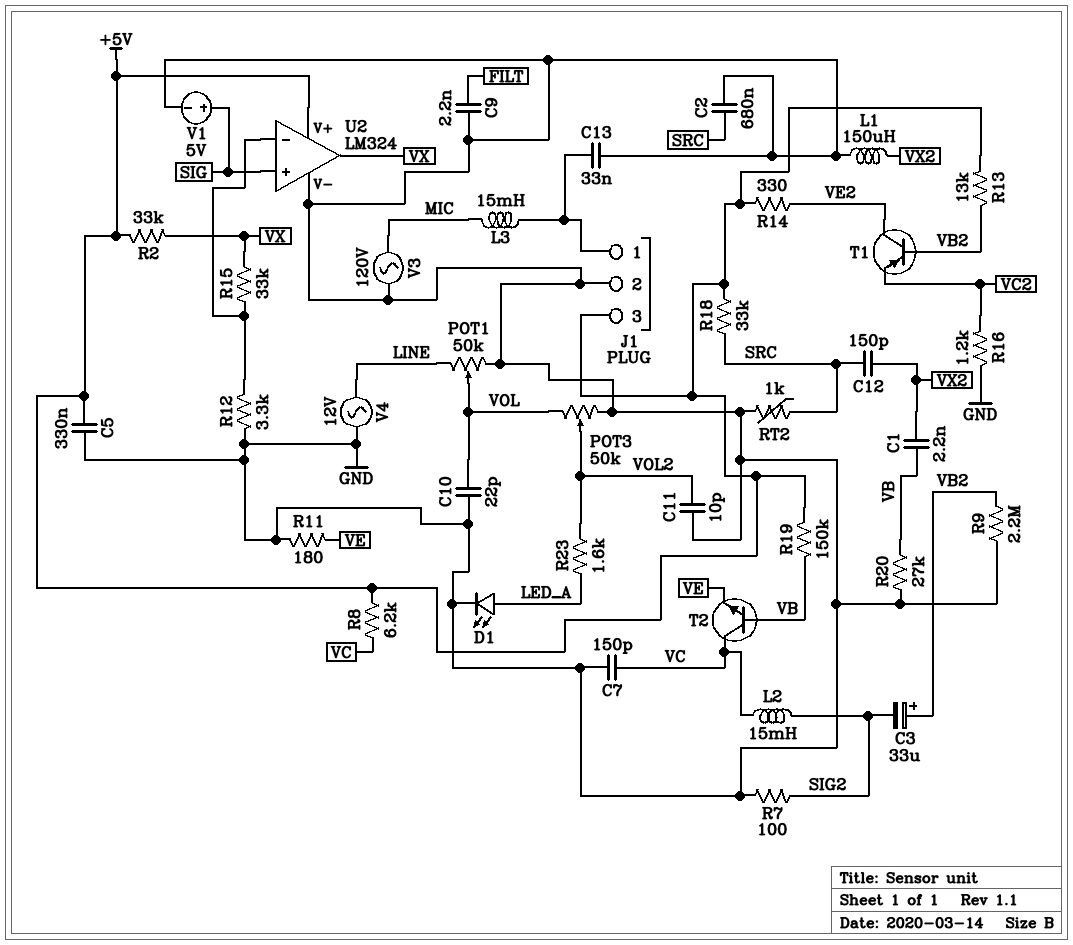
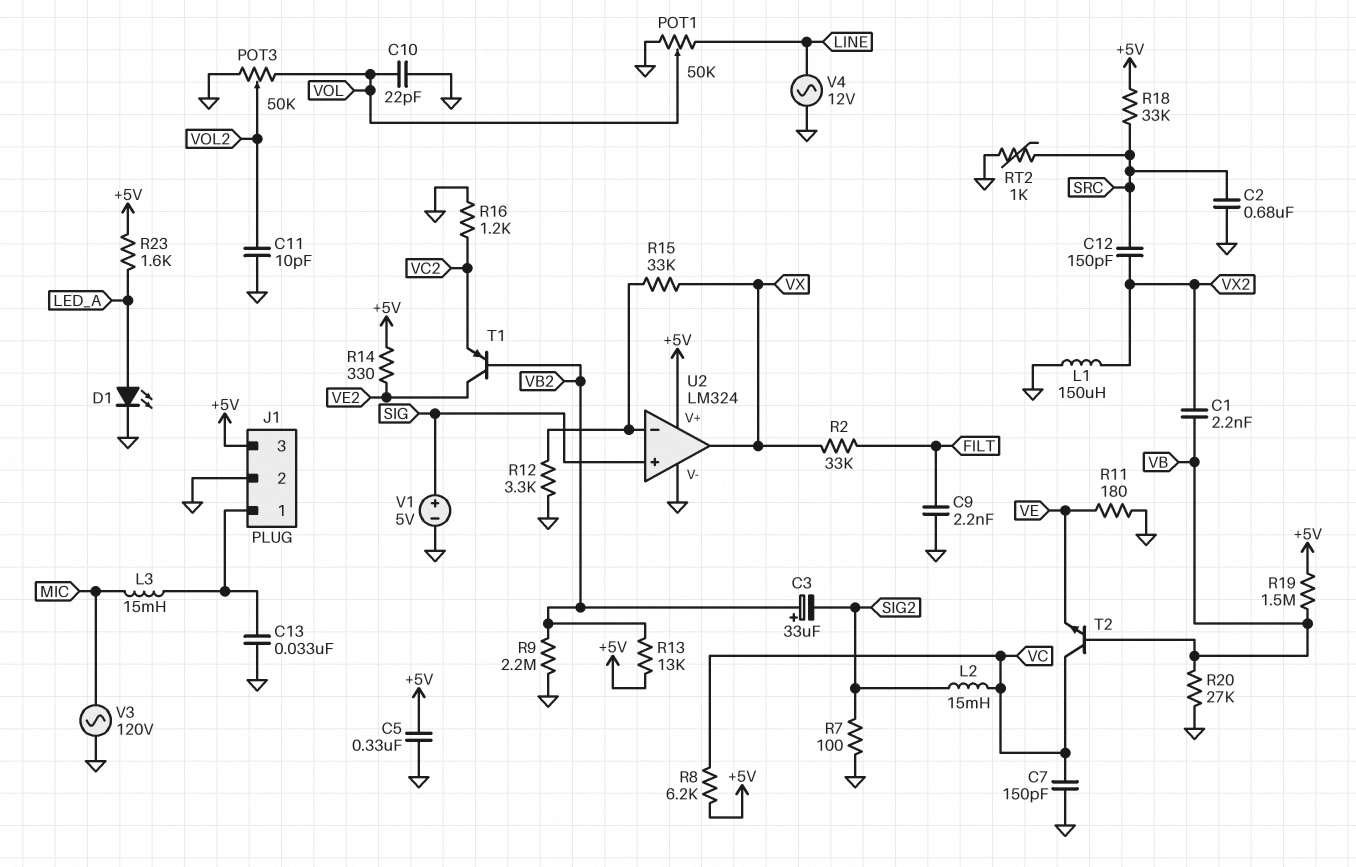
R2: 33k (+5V, VX) -> 33k (FILT, VX)
R19: 150k (+5V, VB) -> 1.5M (+5V, VB)
R23: 1.6k (LED_A, VOL2) -> 1.6k (+5V, LED_A)

